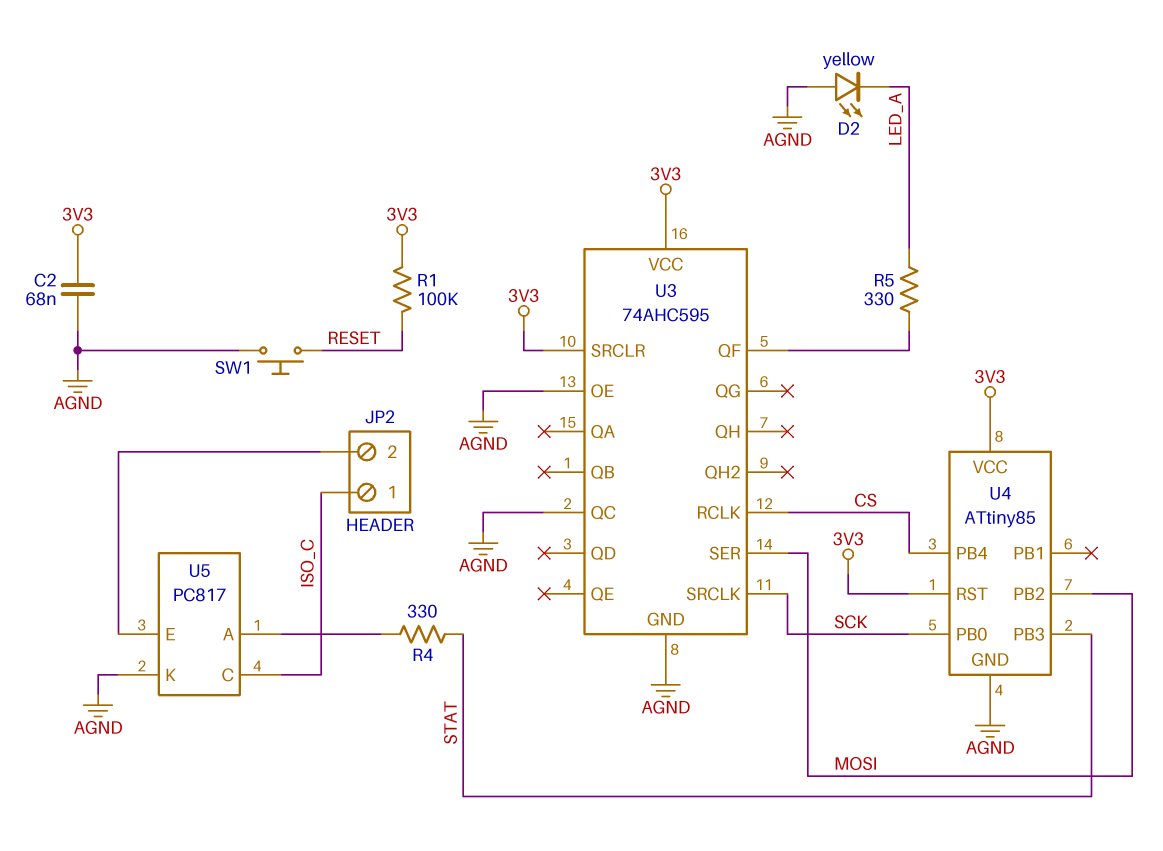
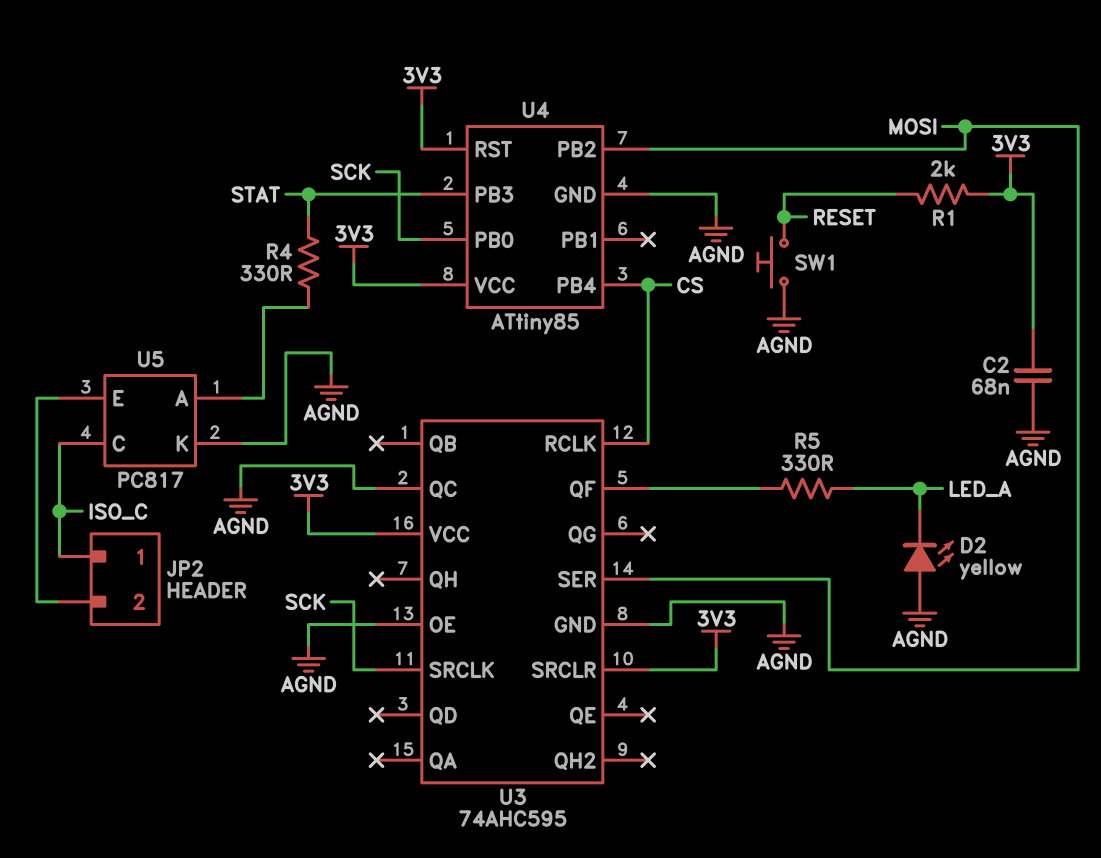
R1: 100k (3V3, RESET) -> 2k (3V3, RESET)

